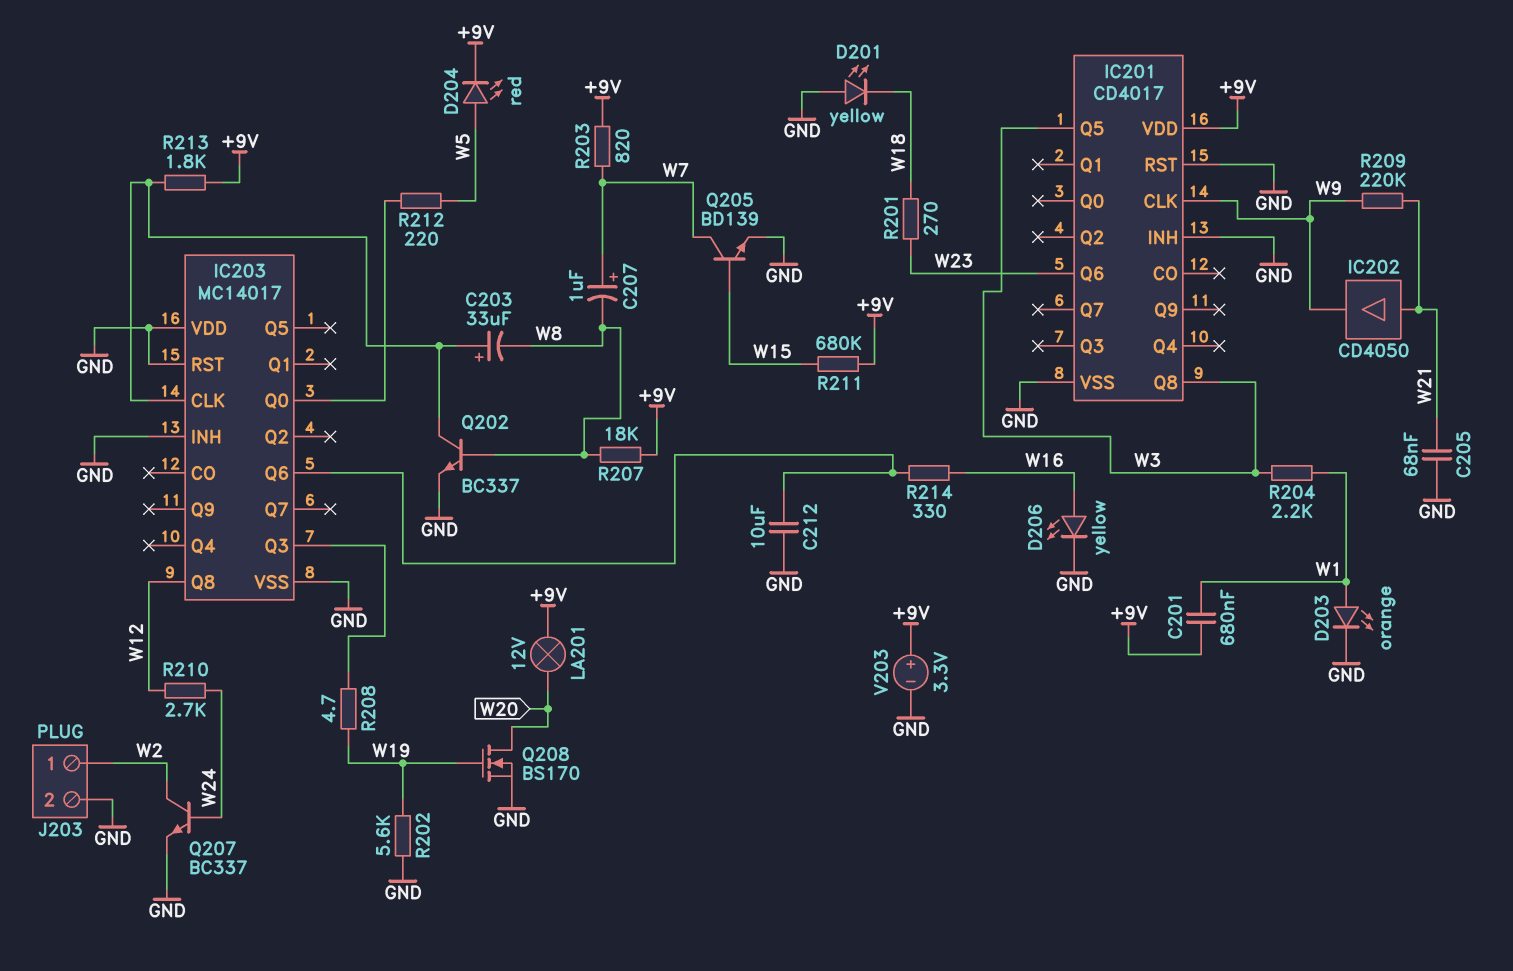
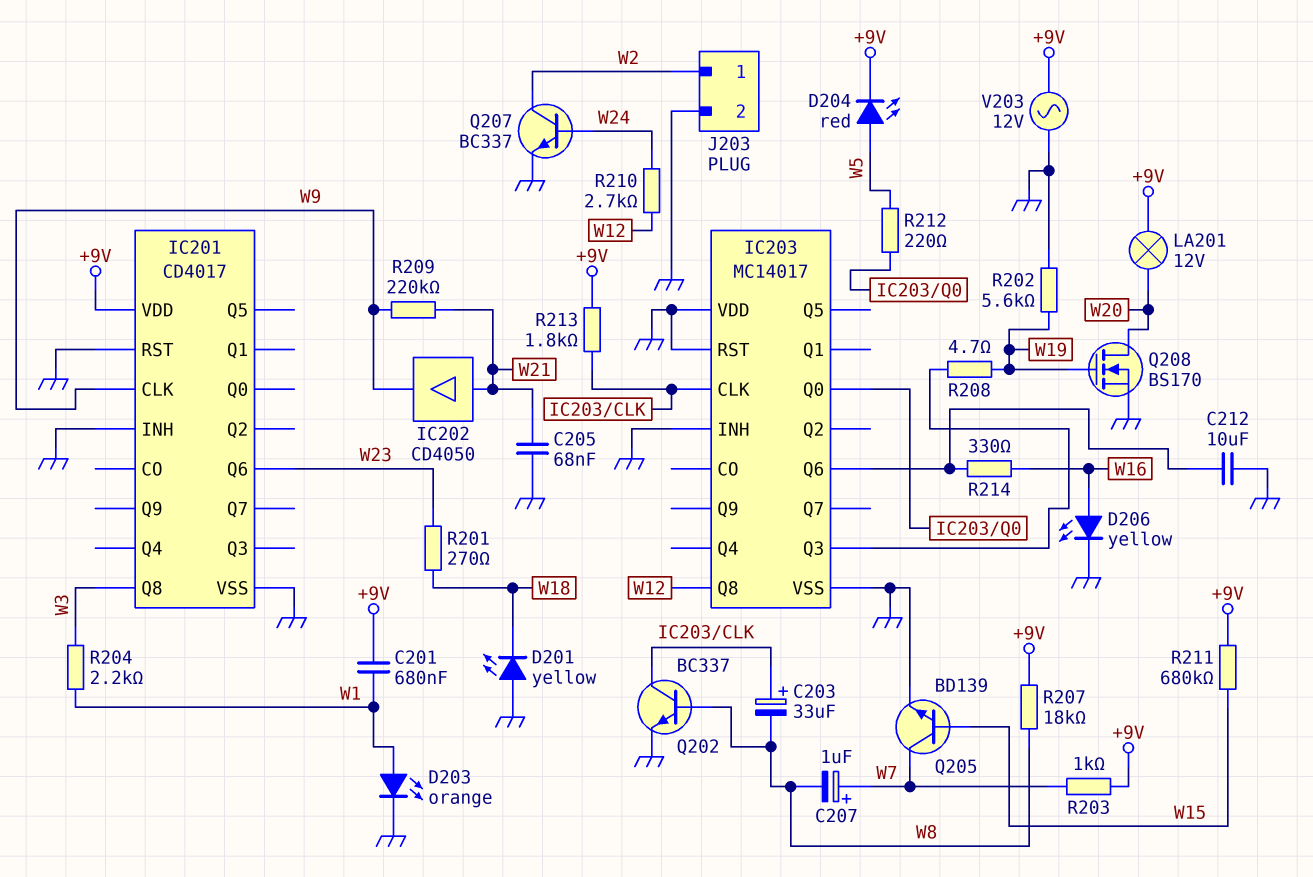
IC201 pin Q5: W3 -> none
R203: 820 (+9V, W7) -> 1k (+9V, W7)
V203: 3.3V (plus +9V, minus GND) -> AC 12V (+9V, GND)

